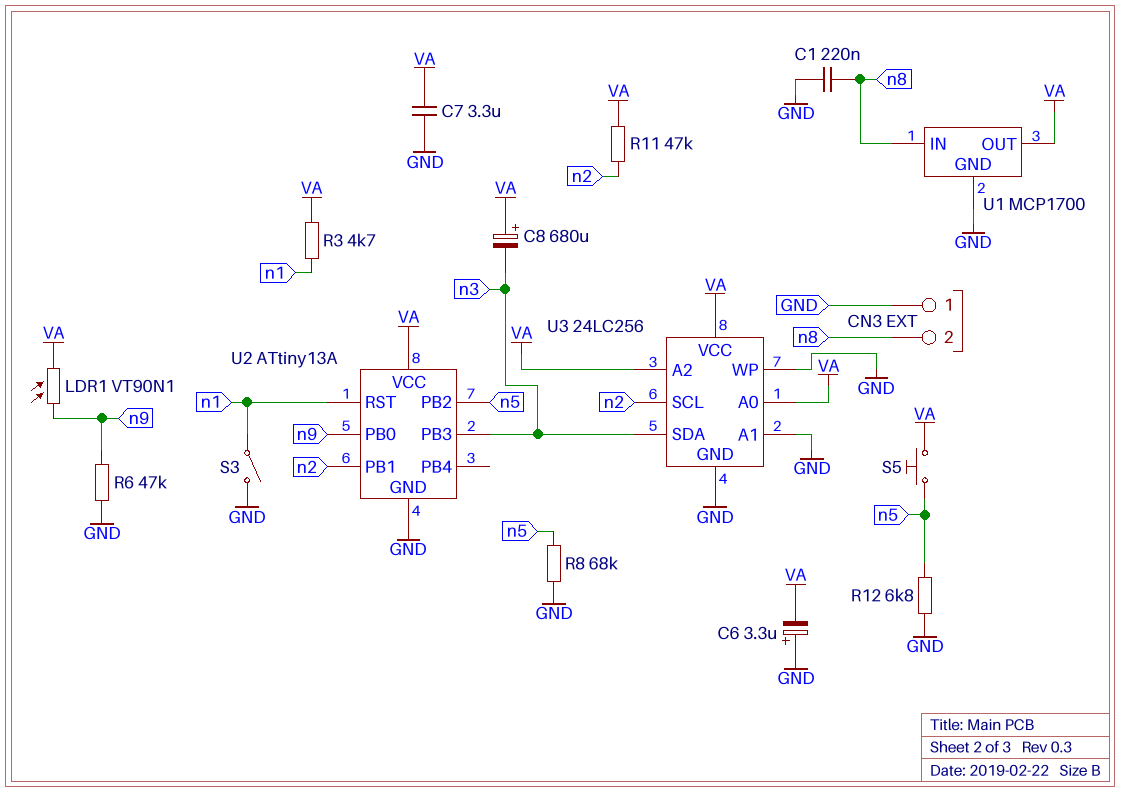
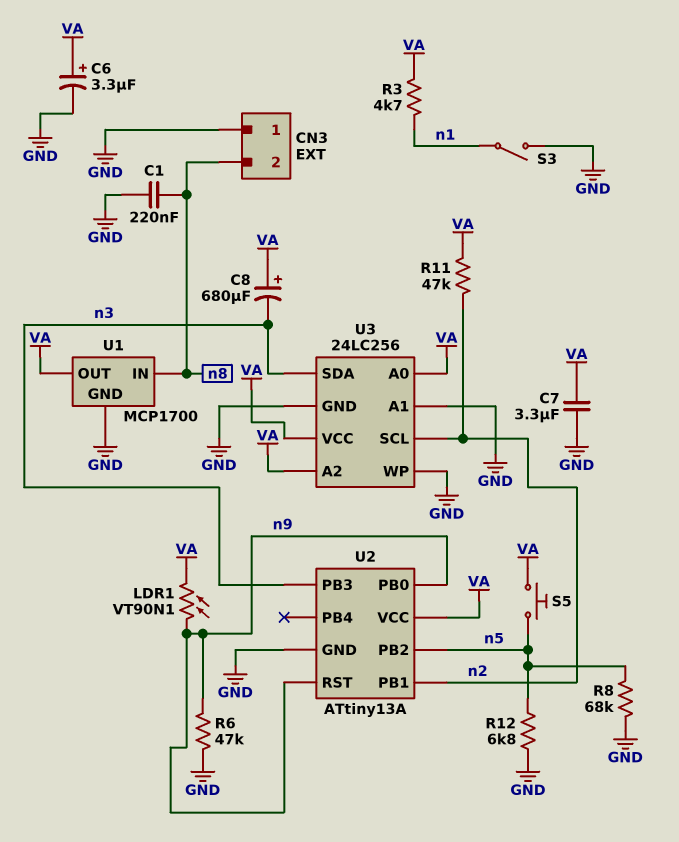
C6: 3.3uF (plus GND, minus VA) -> 3.3uF (plus VA, minus GND)
U2 pin RST: n1 -> n9

